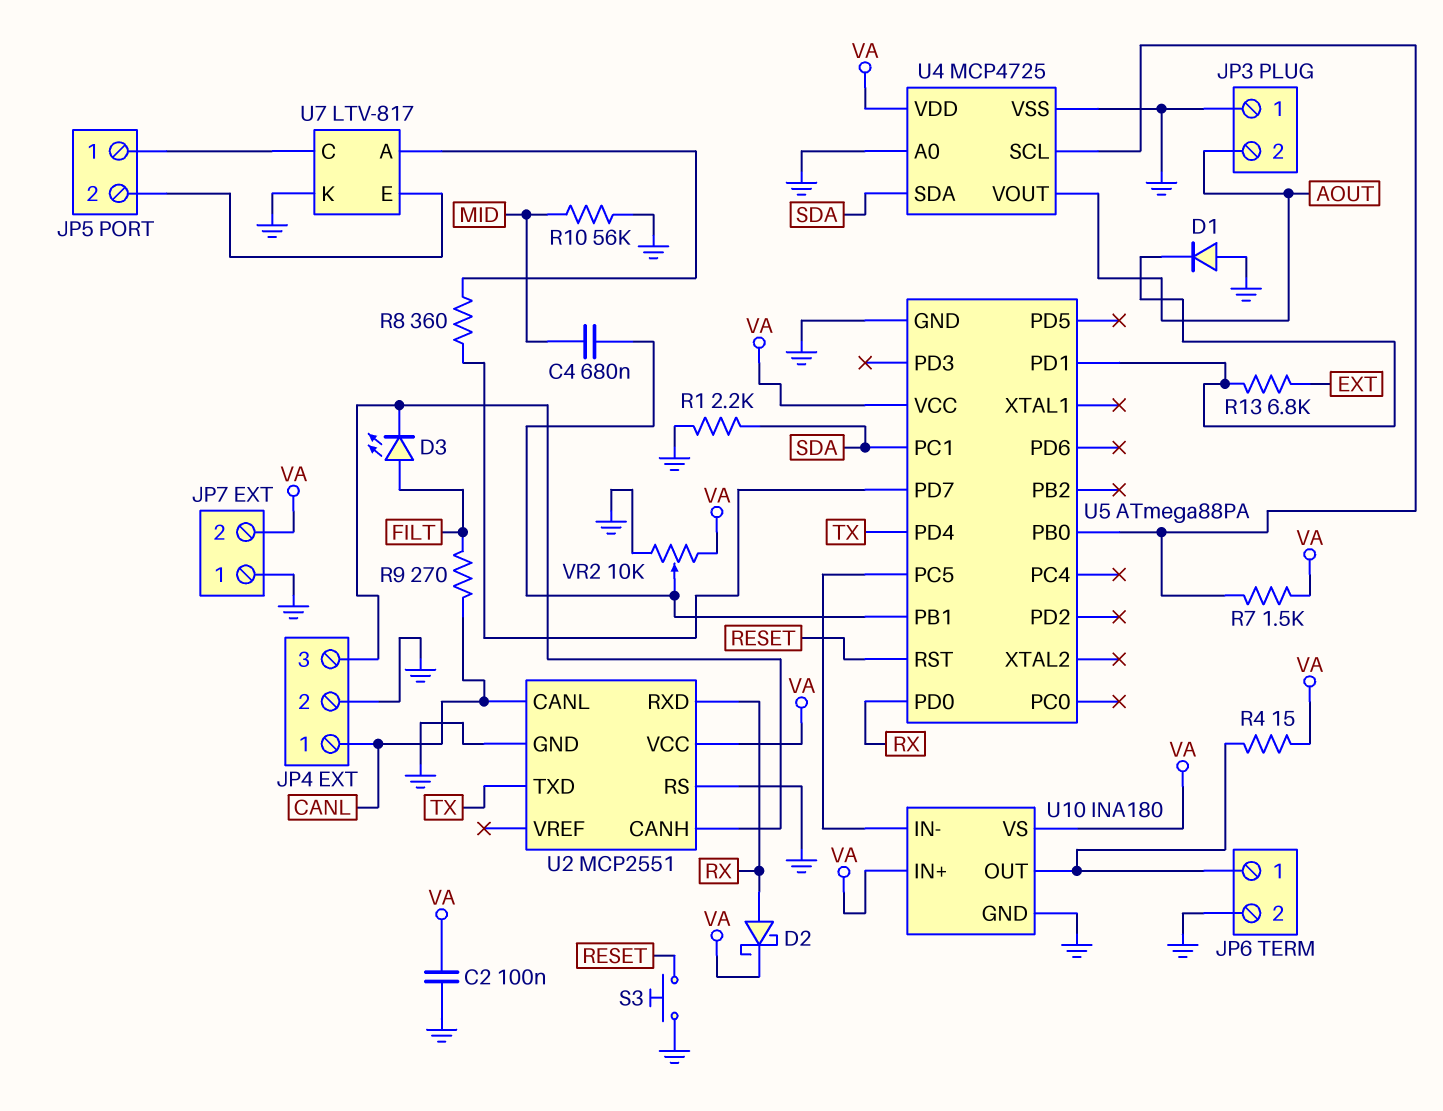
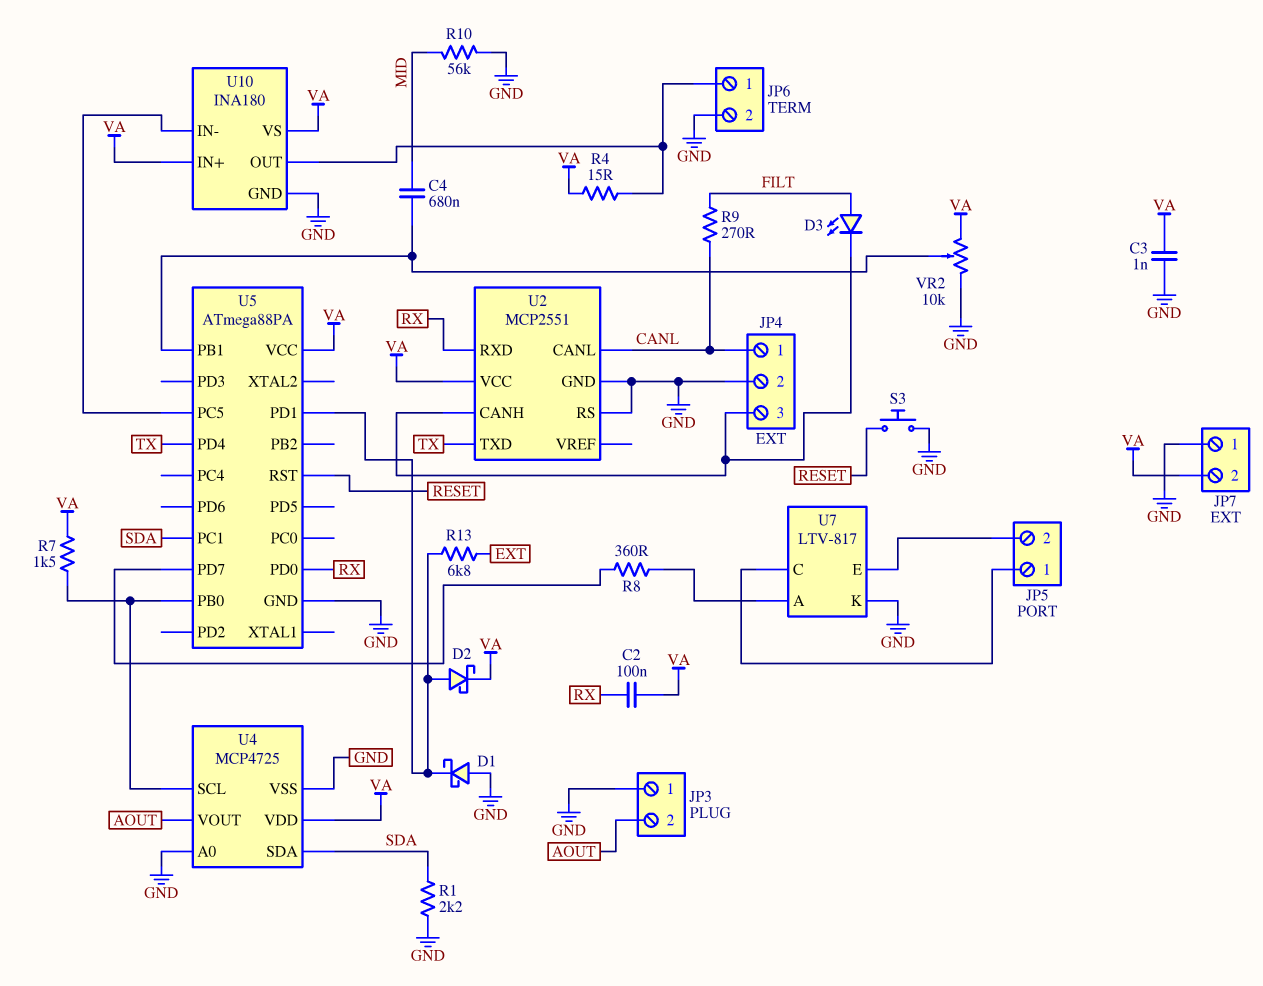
C2: 100nF (GND, VA) -> 100nF (RX, VA)
C3: none -> 1nF (GND, VA)
D1: diode (A GND, K U5/PD1) -> schottky (A GND, K U5/PD1)
D2: schottky (A RX, K VA) -> schottky (A U5/PD1, K VA)

